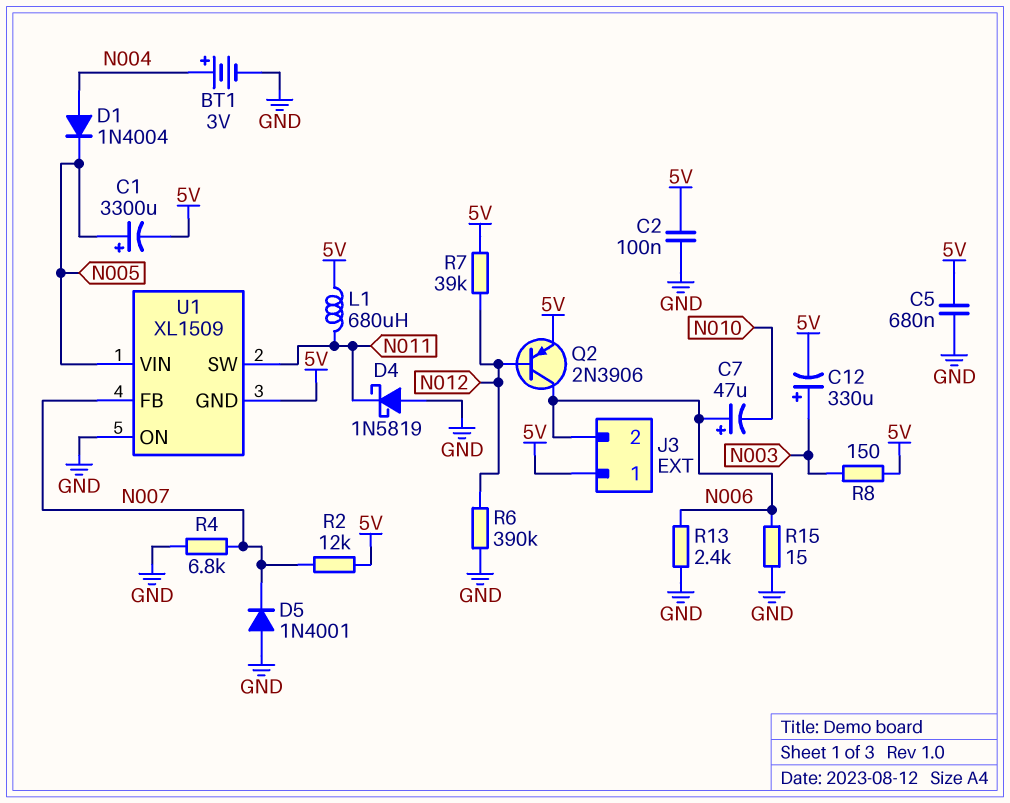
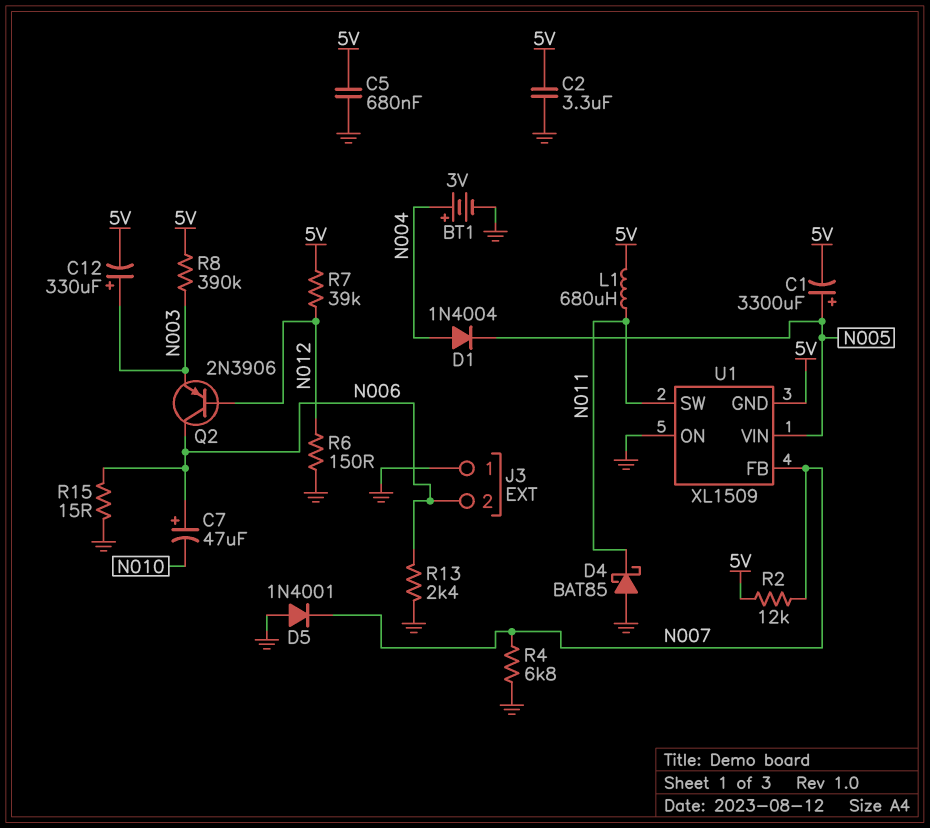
C2: 100nF (5V, GND) -> 3.3uF (5V, GND)
D4: schottky 1N5819 (A GND, K N011) -> schottky BAT85 (A GND, K N011)
J3 pin 1: 5V -> GND
Q2: PNP 2N3906 (B N012, C N006, E 5V) -> PNP 2N3906 (B N012, C N006, E N003)
R6: 390k (GND, N012) -> 150 (GND, N012)
R8: 150 (5V, N003) -> 390k (5V, N003)

